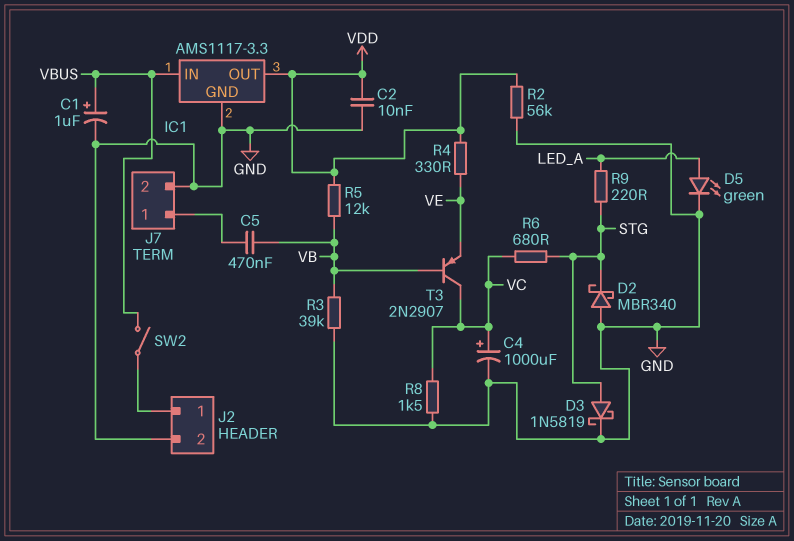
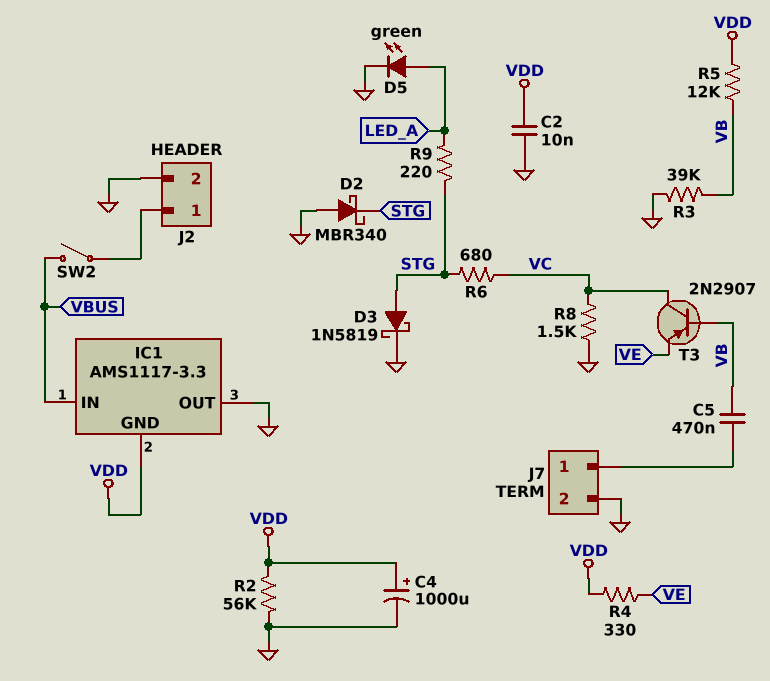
C1: 1uF (plus VBUS, minus GND) -> none
C4: 1000uF (plus VC, minus GND) -> 1000uF (plus VDD, minus GND)
IC1 pin GND: GND -> VDD
IC1 pin OUT: VDD -> GND

